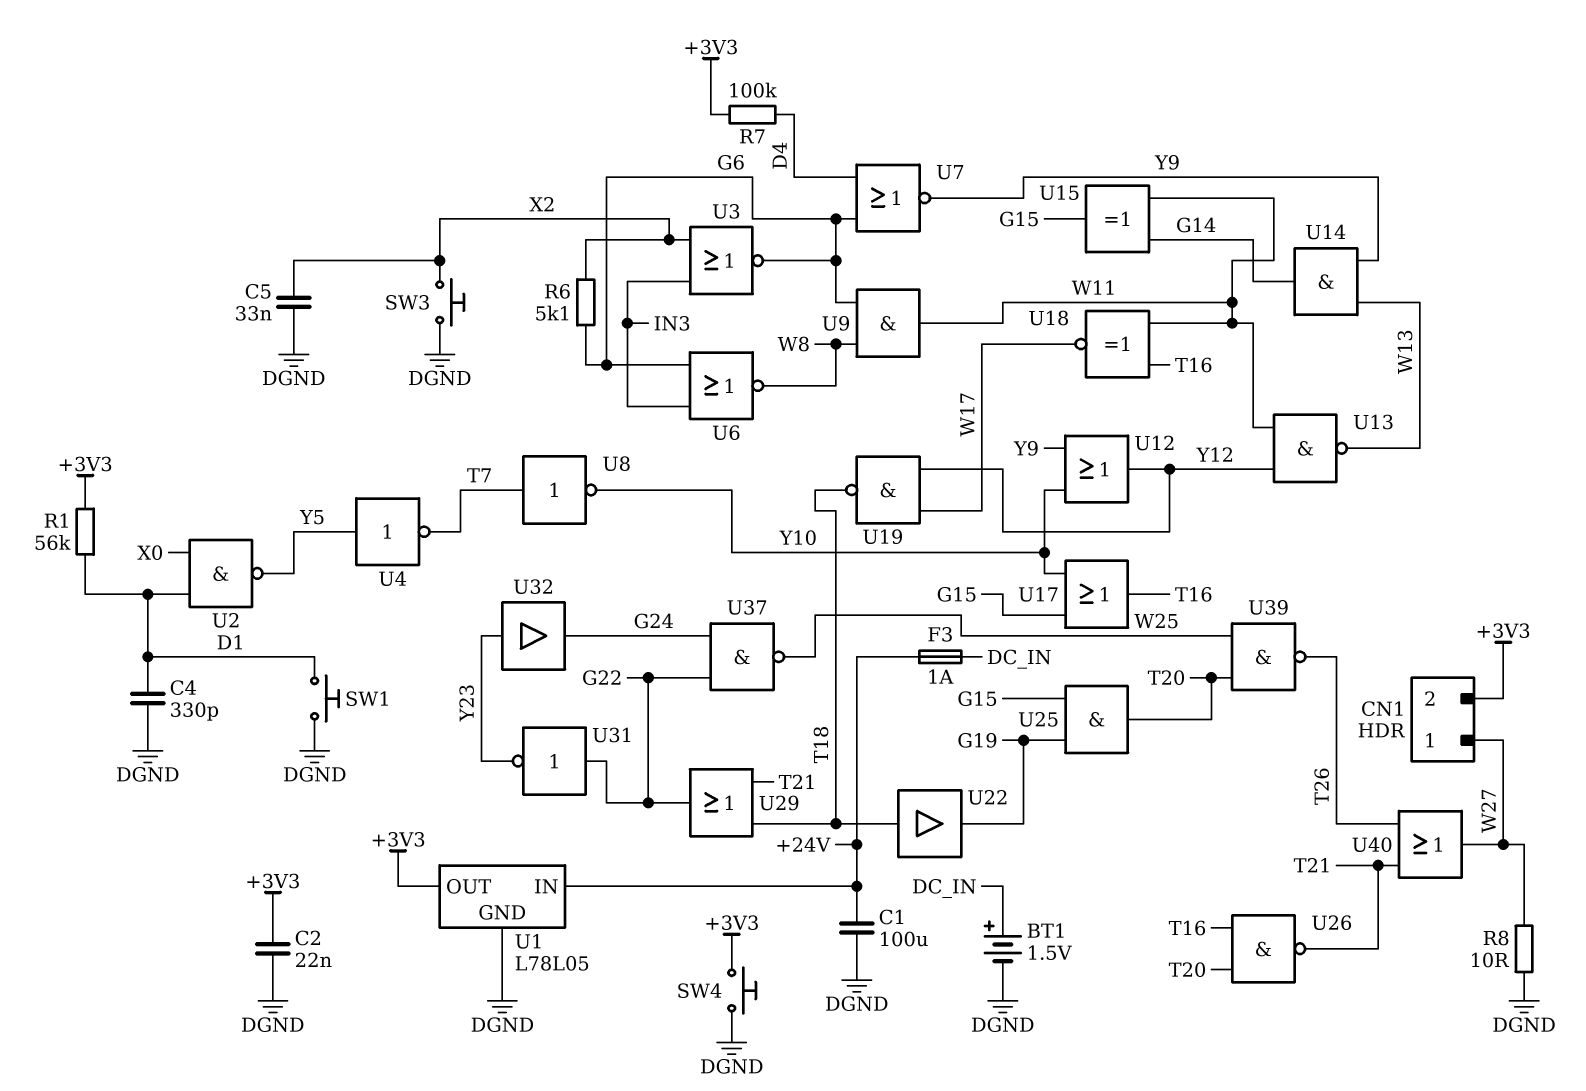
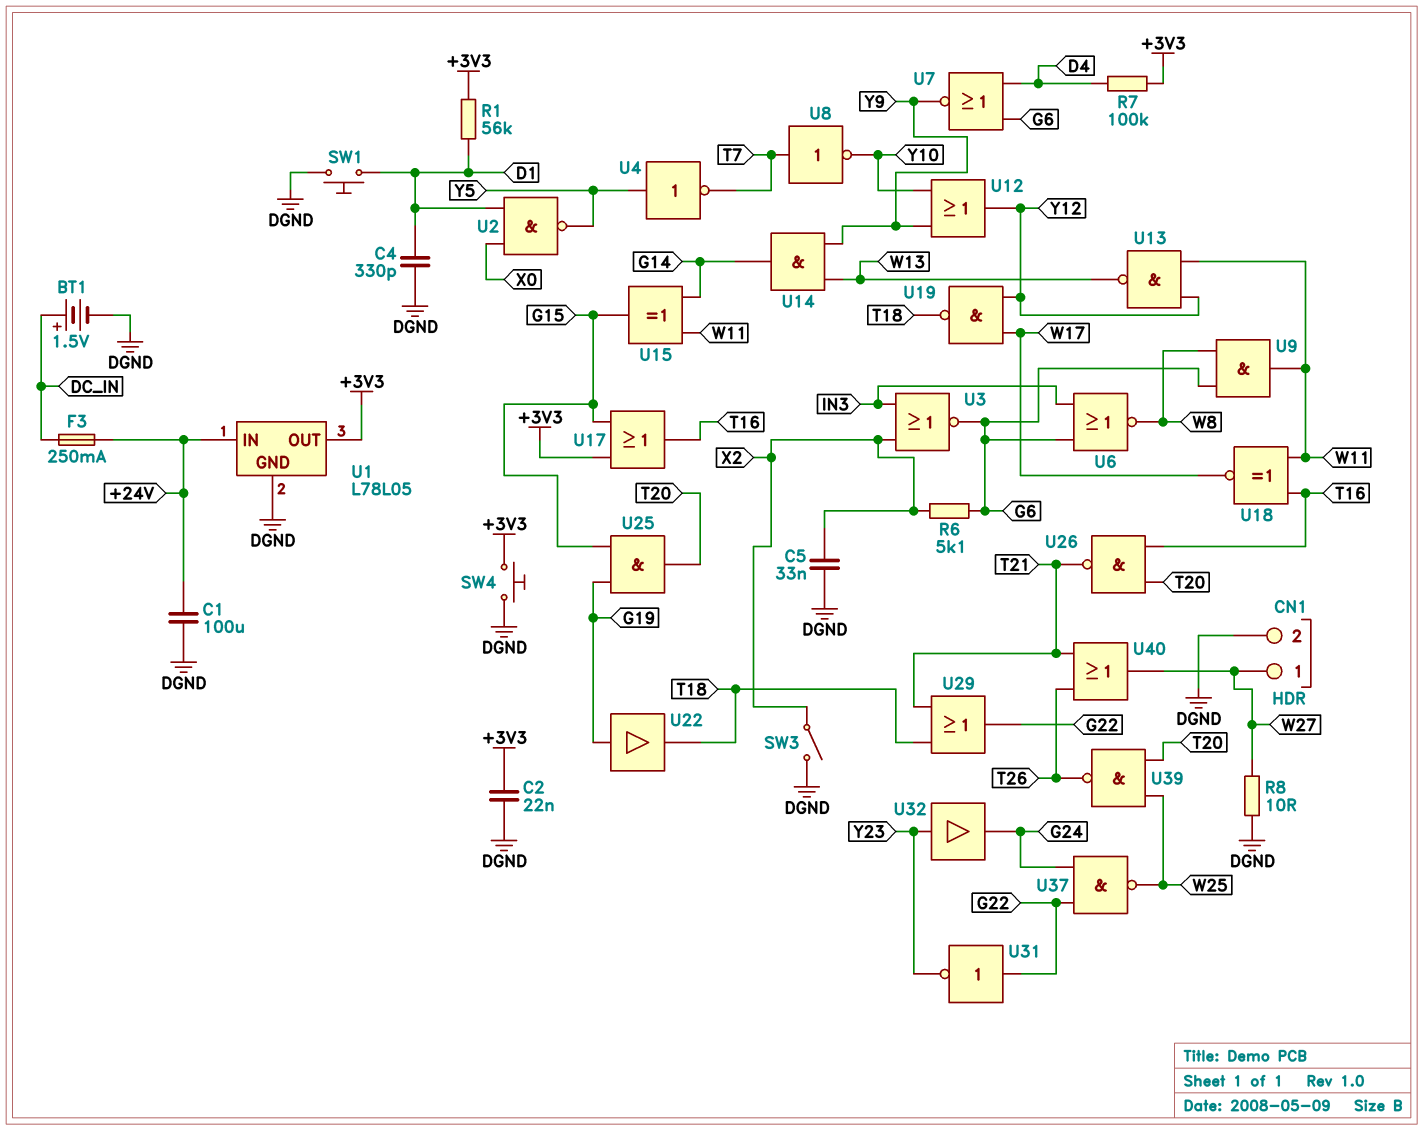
CN1 pin 2: +3V3 -> DGND
F3: 1A (+24V, DC_IN) -> 250mA (+24V, DC_IN)
SW3: button (DGND, X2) -> switch (DGND, X2)
U17: OR (in G15, in Y10, out T16) -> OR (in +3V3, in G15, out T16)
U22: buffer (in T18, out G19) -> buffer (in G19, out T18)

